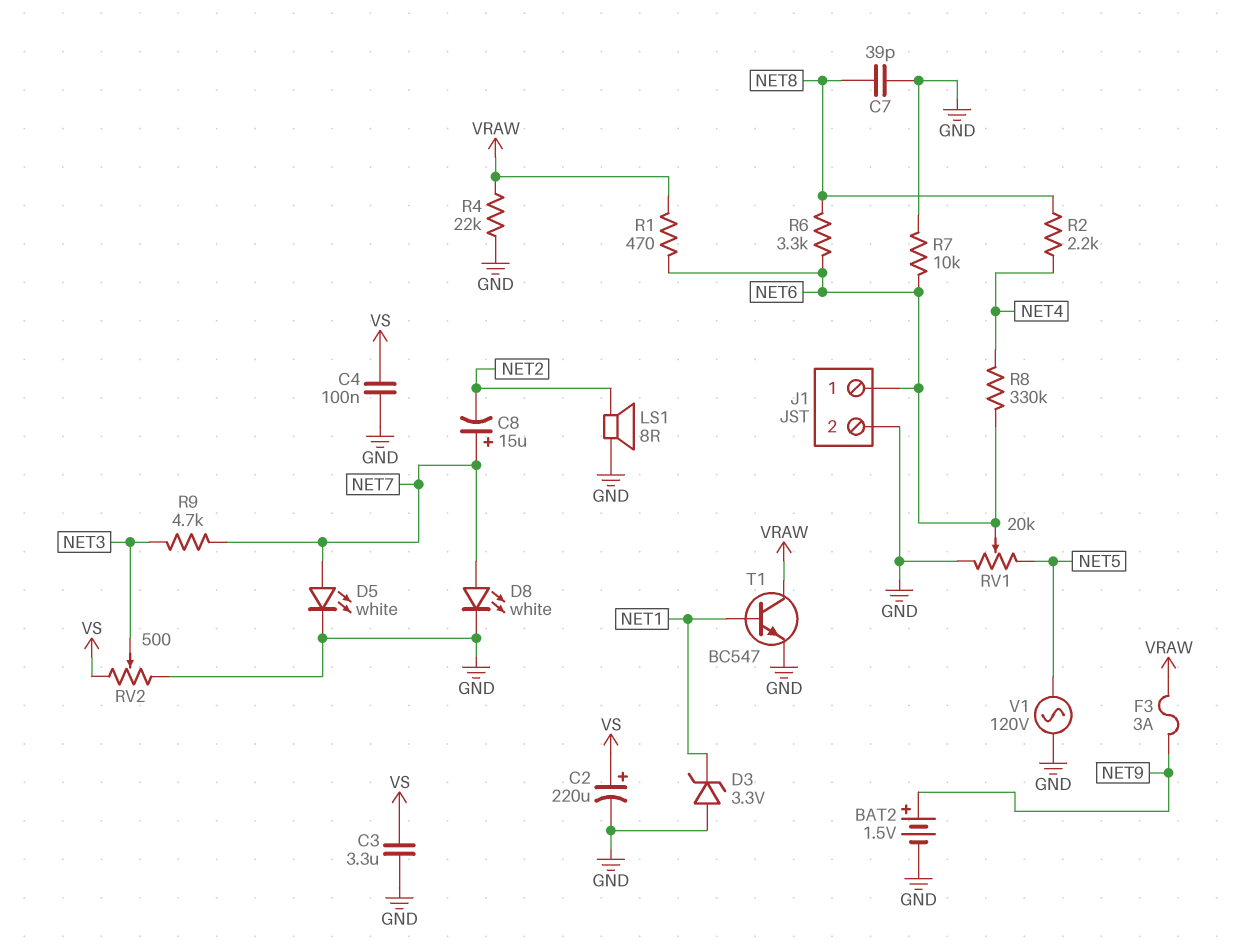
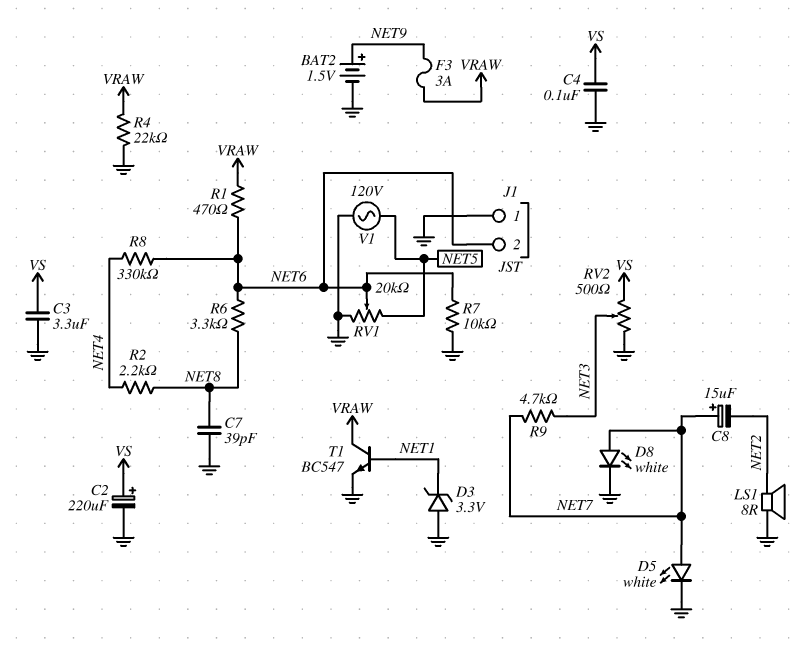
J1 pin 1: NET6 -> GND
J1 pin 2: GND -> NET6

